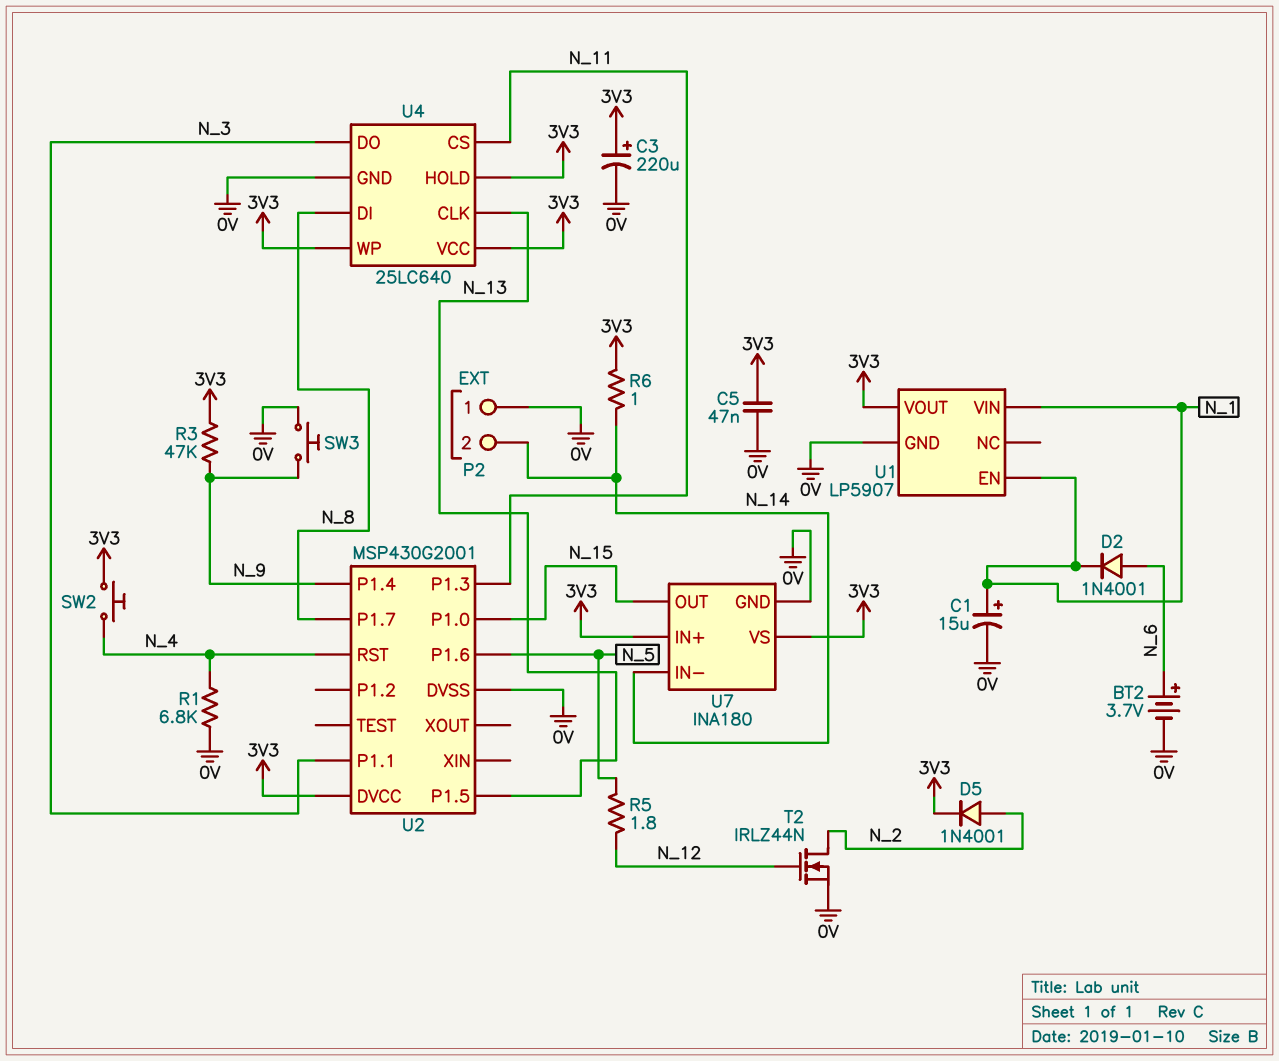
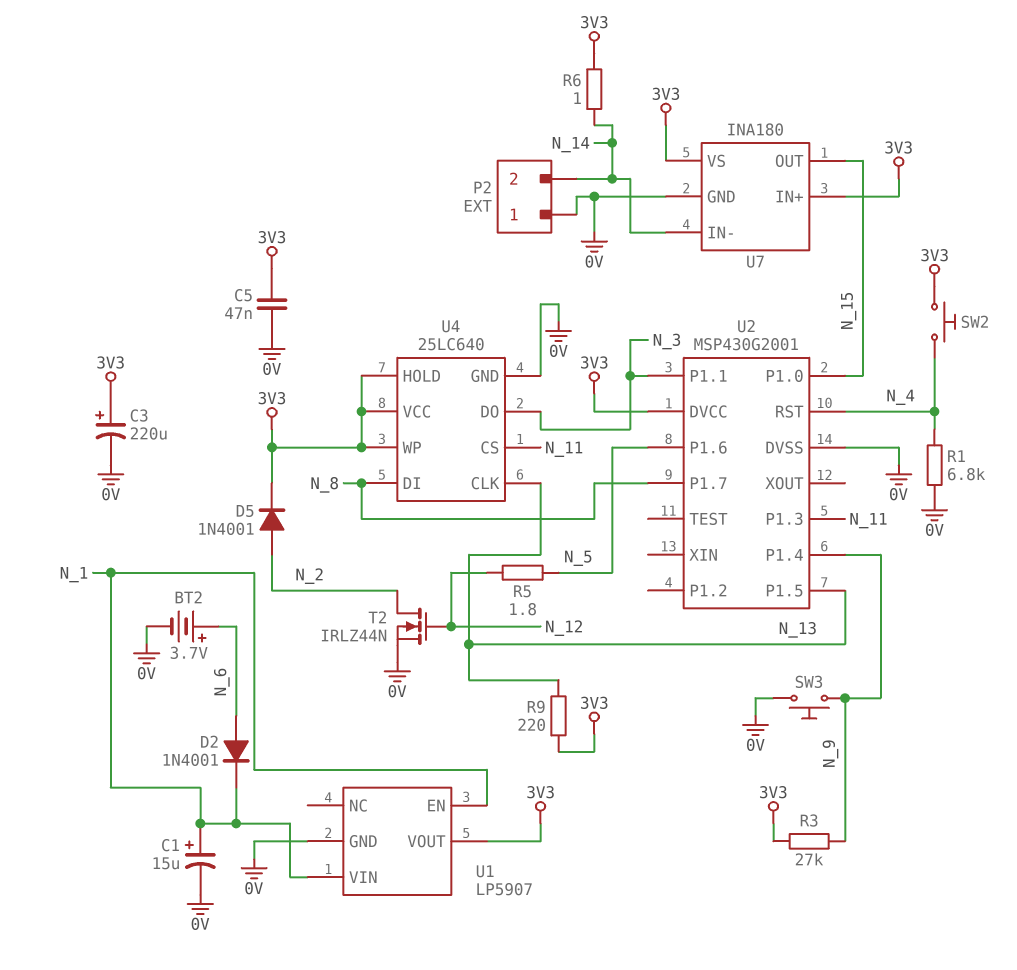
R3: 47k (3V3, N_9) -> 27k (3V3, N_9)
R9: none -> 220 (3V3, N_13)

